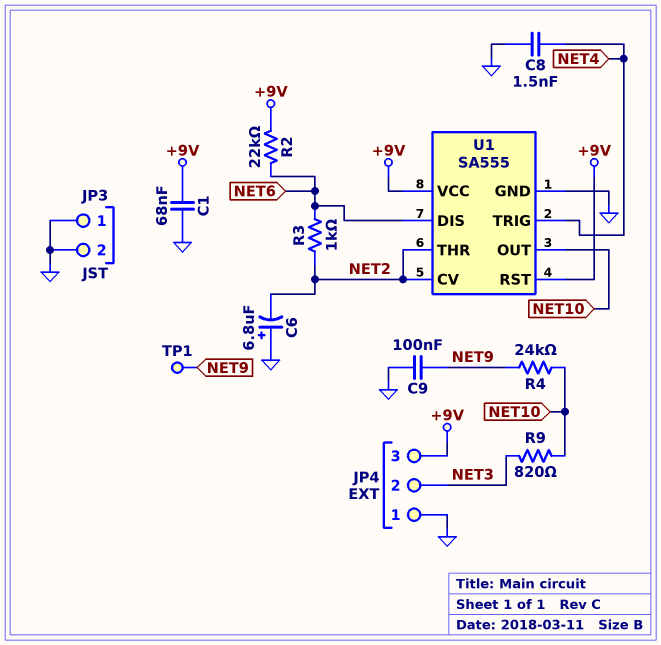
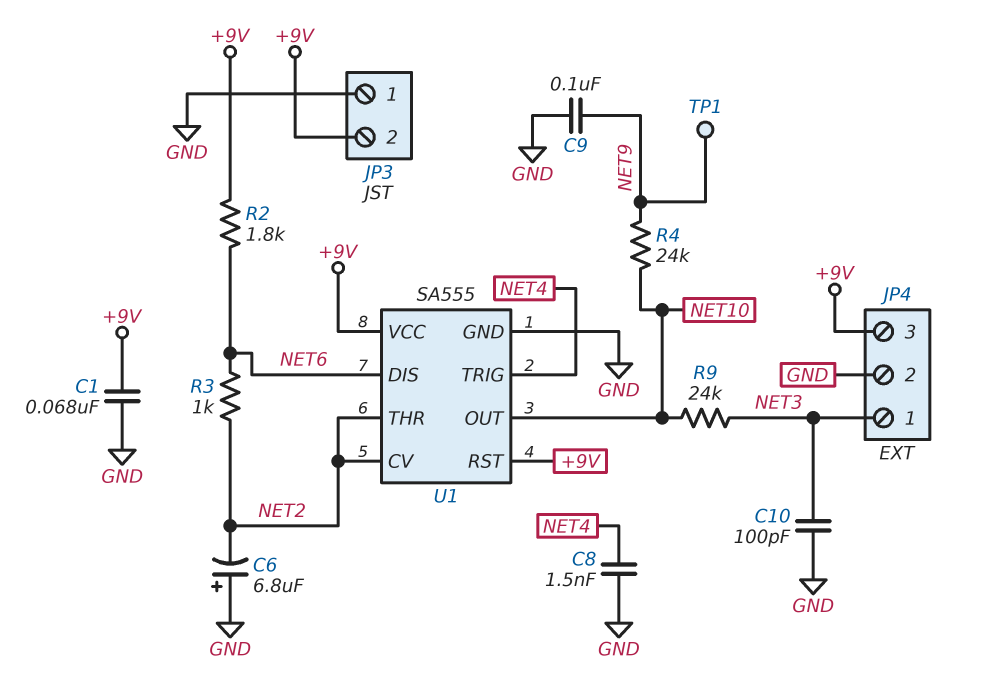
C10: none -> 100pF (GND, NET3)
JP3 pin 2: GND -> +9V
JP4 pin 1: GND -> NET3
JP4 pin 2: NET3 -> GND
R2: 22k (+9V, NET6) -> 1.8k (+9V, NET6)
R9: 820 (NET3, NET10) -> 24k (NET3, NET10)

